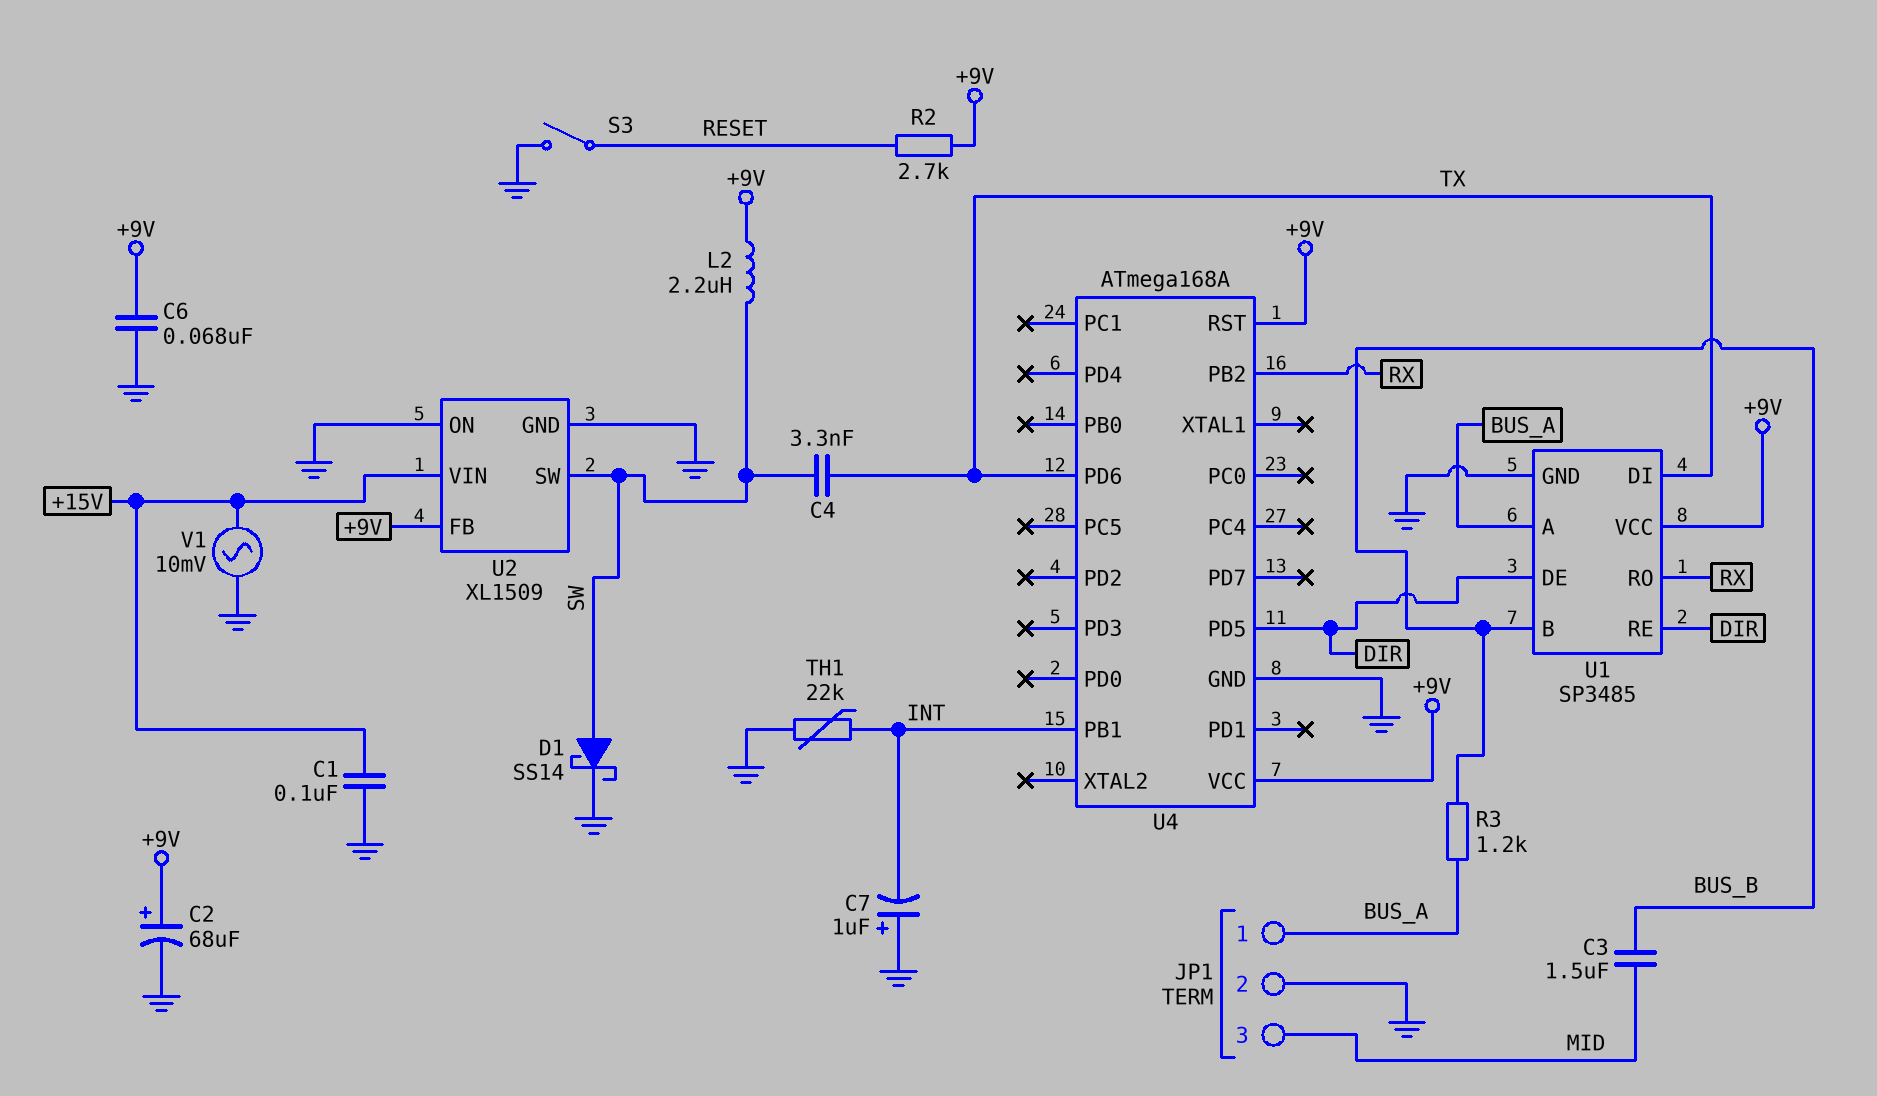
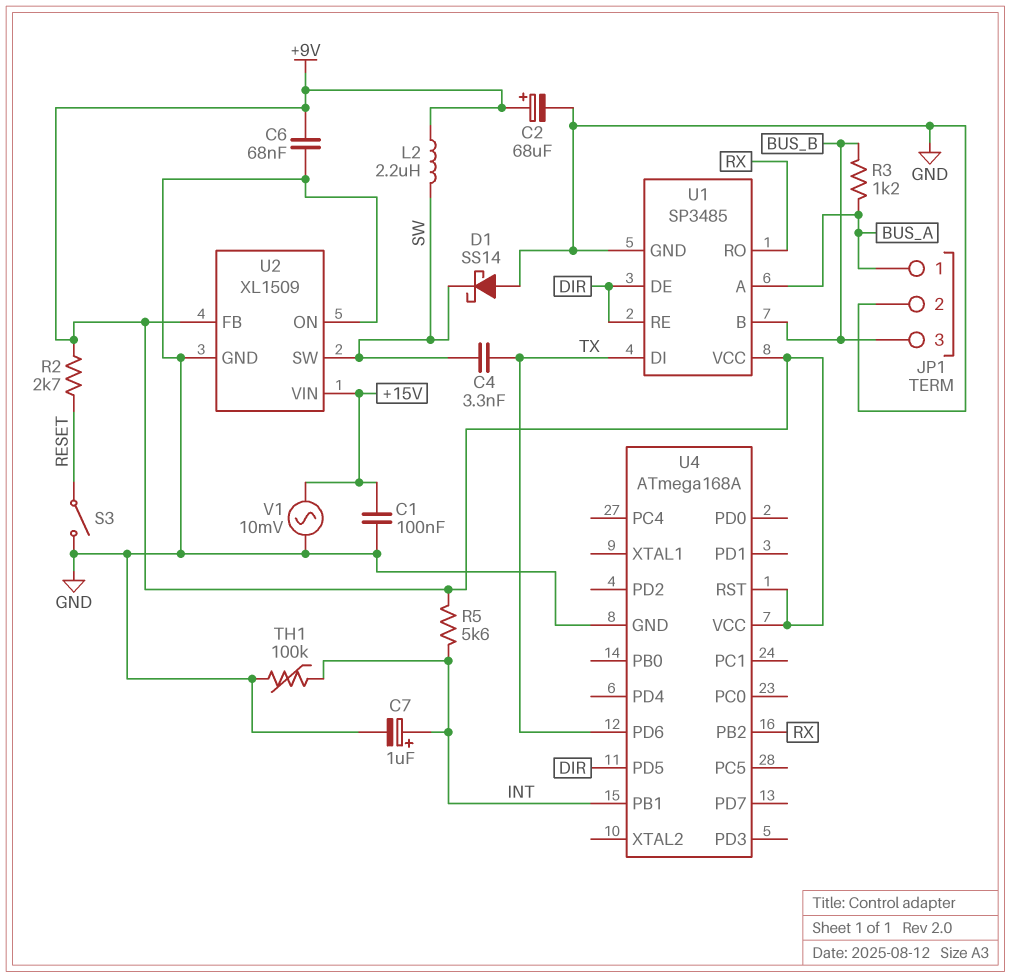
C3: 1.5uF (BUS_B, MID) -> none
C7: 1uF (plus GND, minus INT) -> 1uF (plus INT, minus GND)
D1: schottky SS14 (A SW, K GND) -> schottky SS14 (A GND, K SW)
JP1 pin 3: MID -> BUS_B
R5: none -> 5.6k (+9V, INT)
TH1: 22k (GND, INT) -> 100k (GND, INT)

